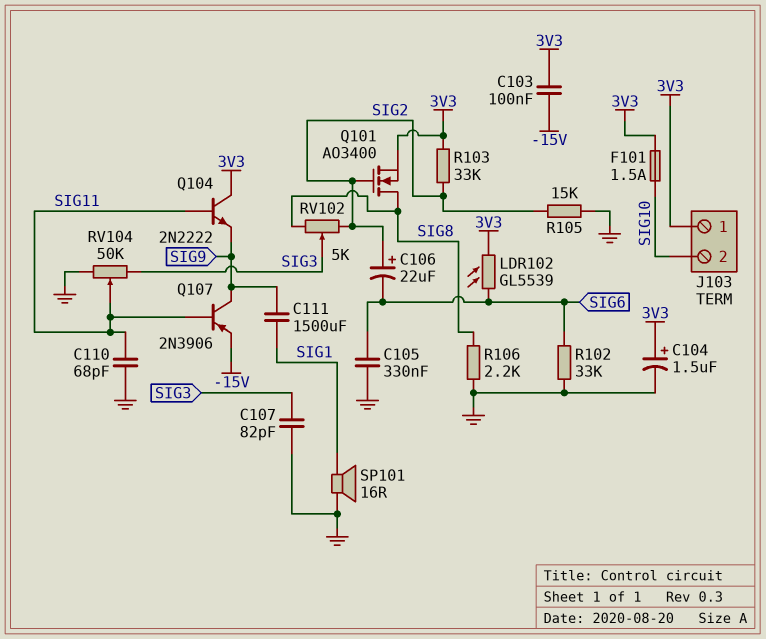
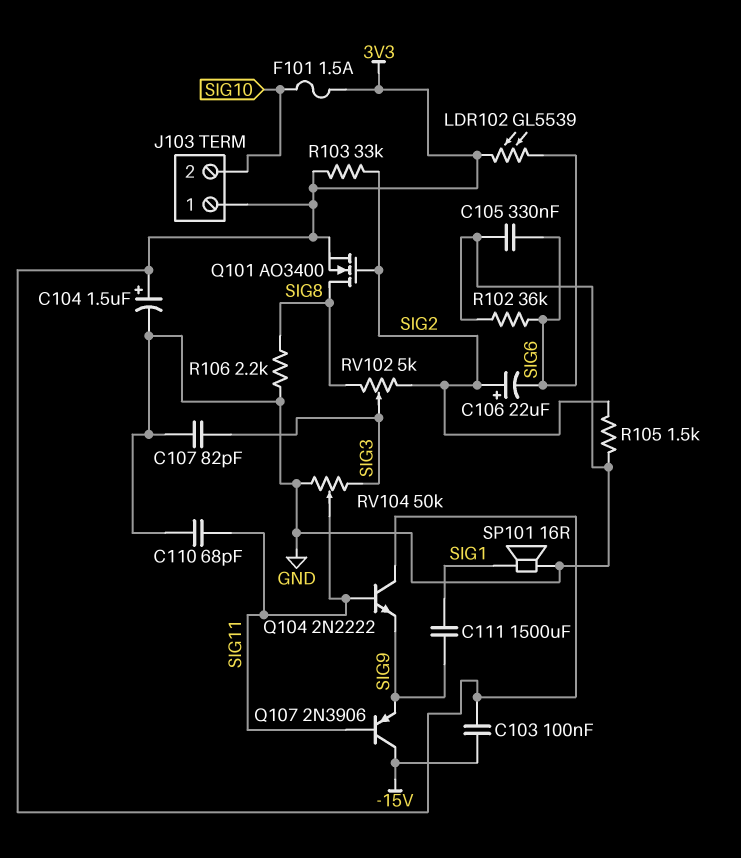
Q107: PNP 2N3906 (B SIG11, C SIG9, E -15V) -> PNP 2N3906 (B SIG11, C -15V, E SIG9)
R102: 33k (GND, SIG6) -> 36k (GND, SIG6)
R105: 15k (GND, SIG2) -> 1.5k (GND, SIG2)

